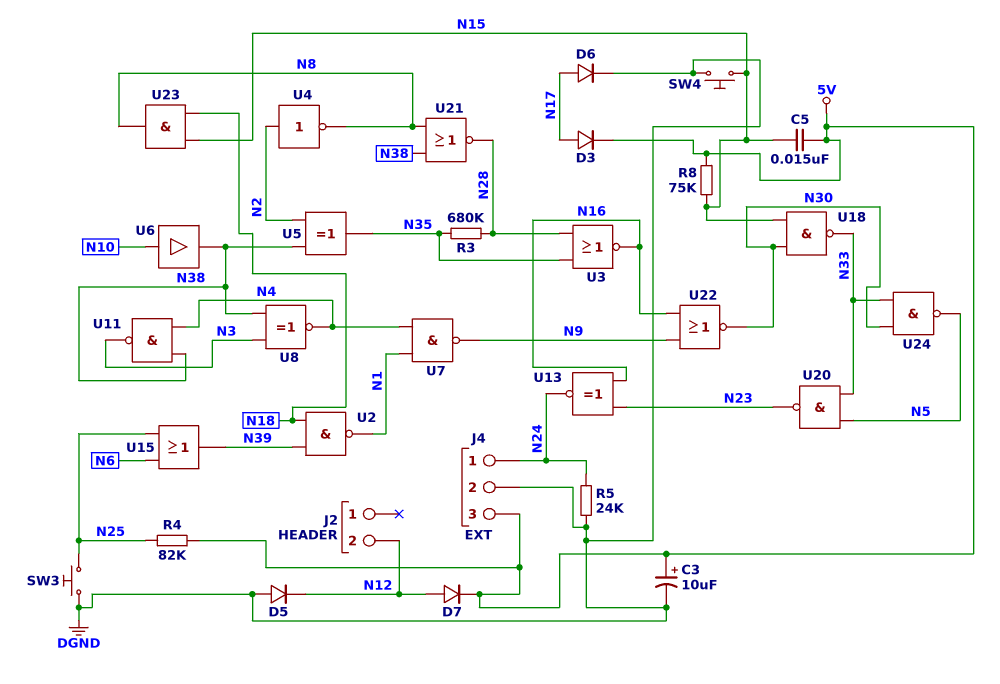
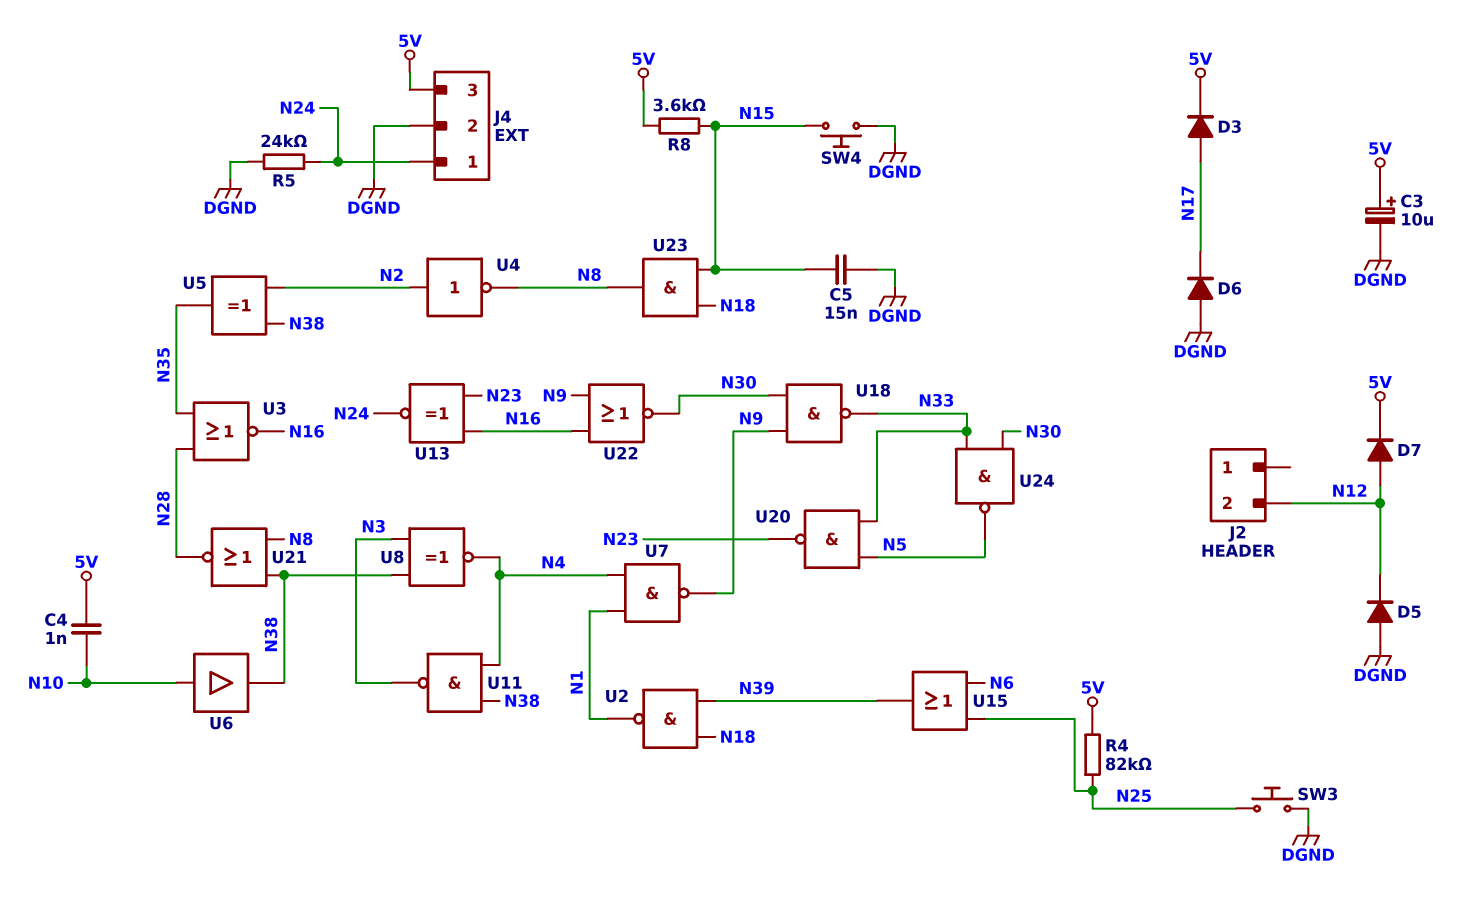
C4: none -> 1nF (5V, N10)
C5: 15nF (5V, N15) -> 15nF (DGND, N15)
D6: diode (A N17, K DGND) -> diode (A DGND, K N17)
R3: 680k (N28, N35) -> none
R8: 75k (5V, N15) -> 3.6k (5V, N15)
U18: NAND (in N15, in N30, out N33) -> NAND (in N9, in N30, out N33)

